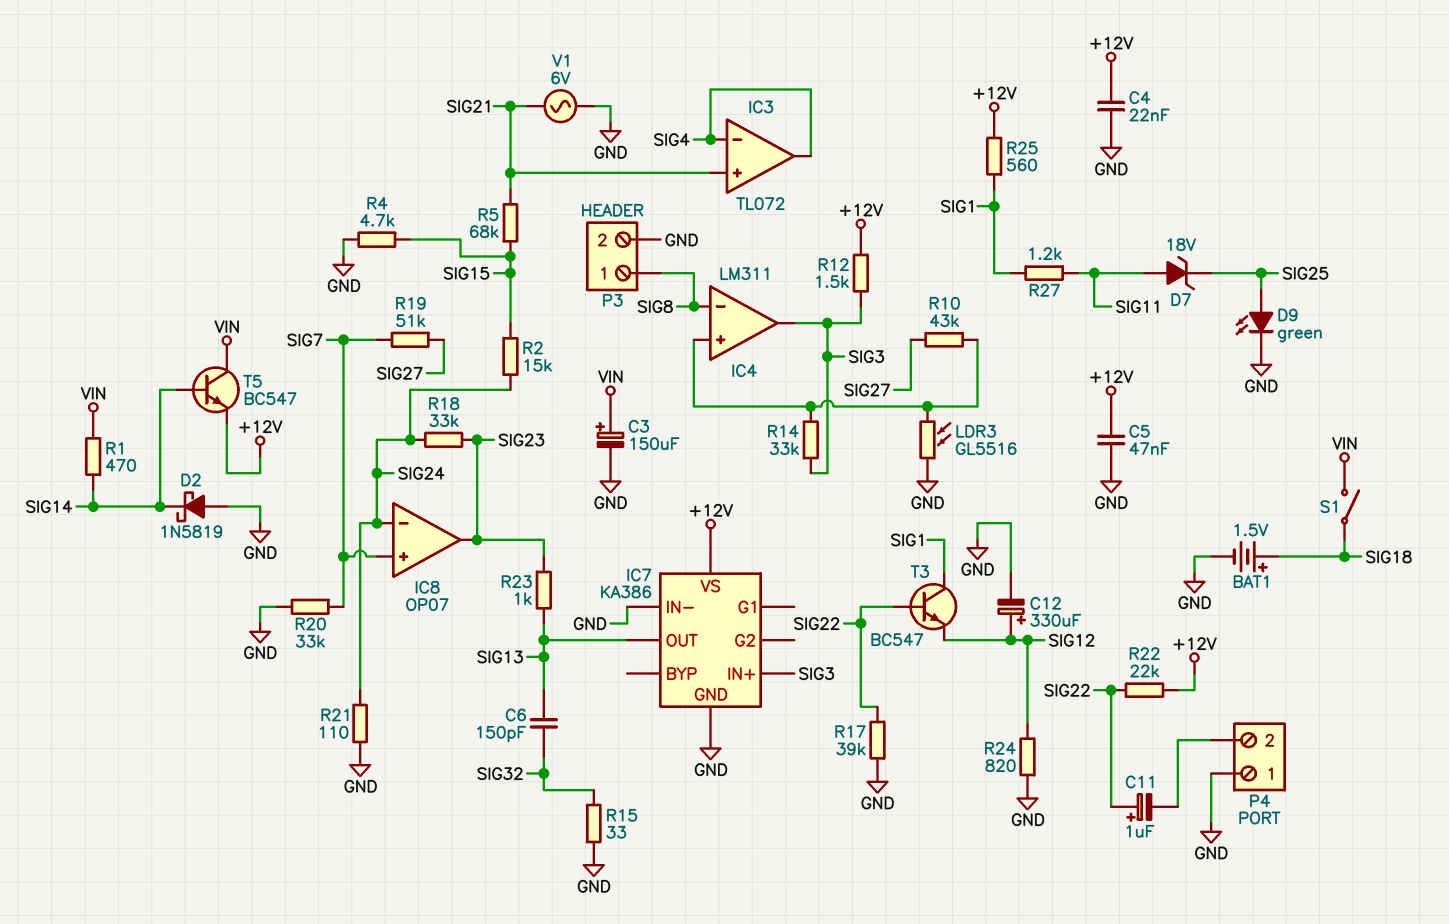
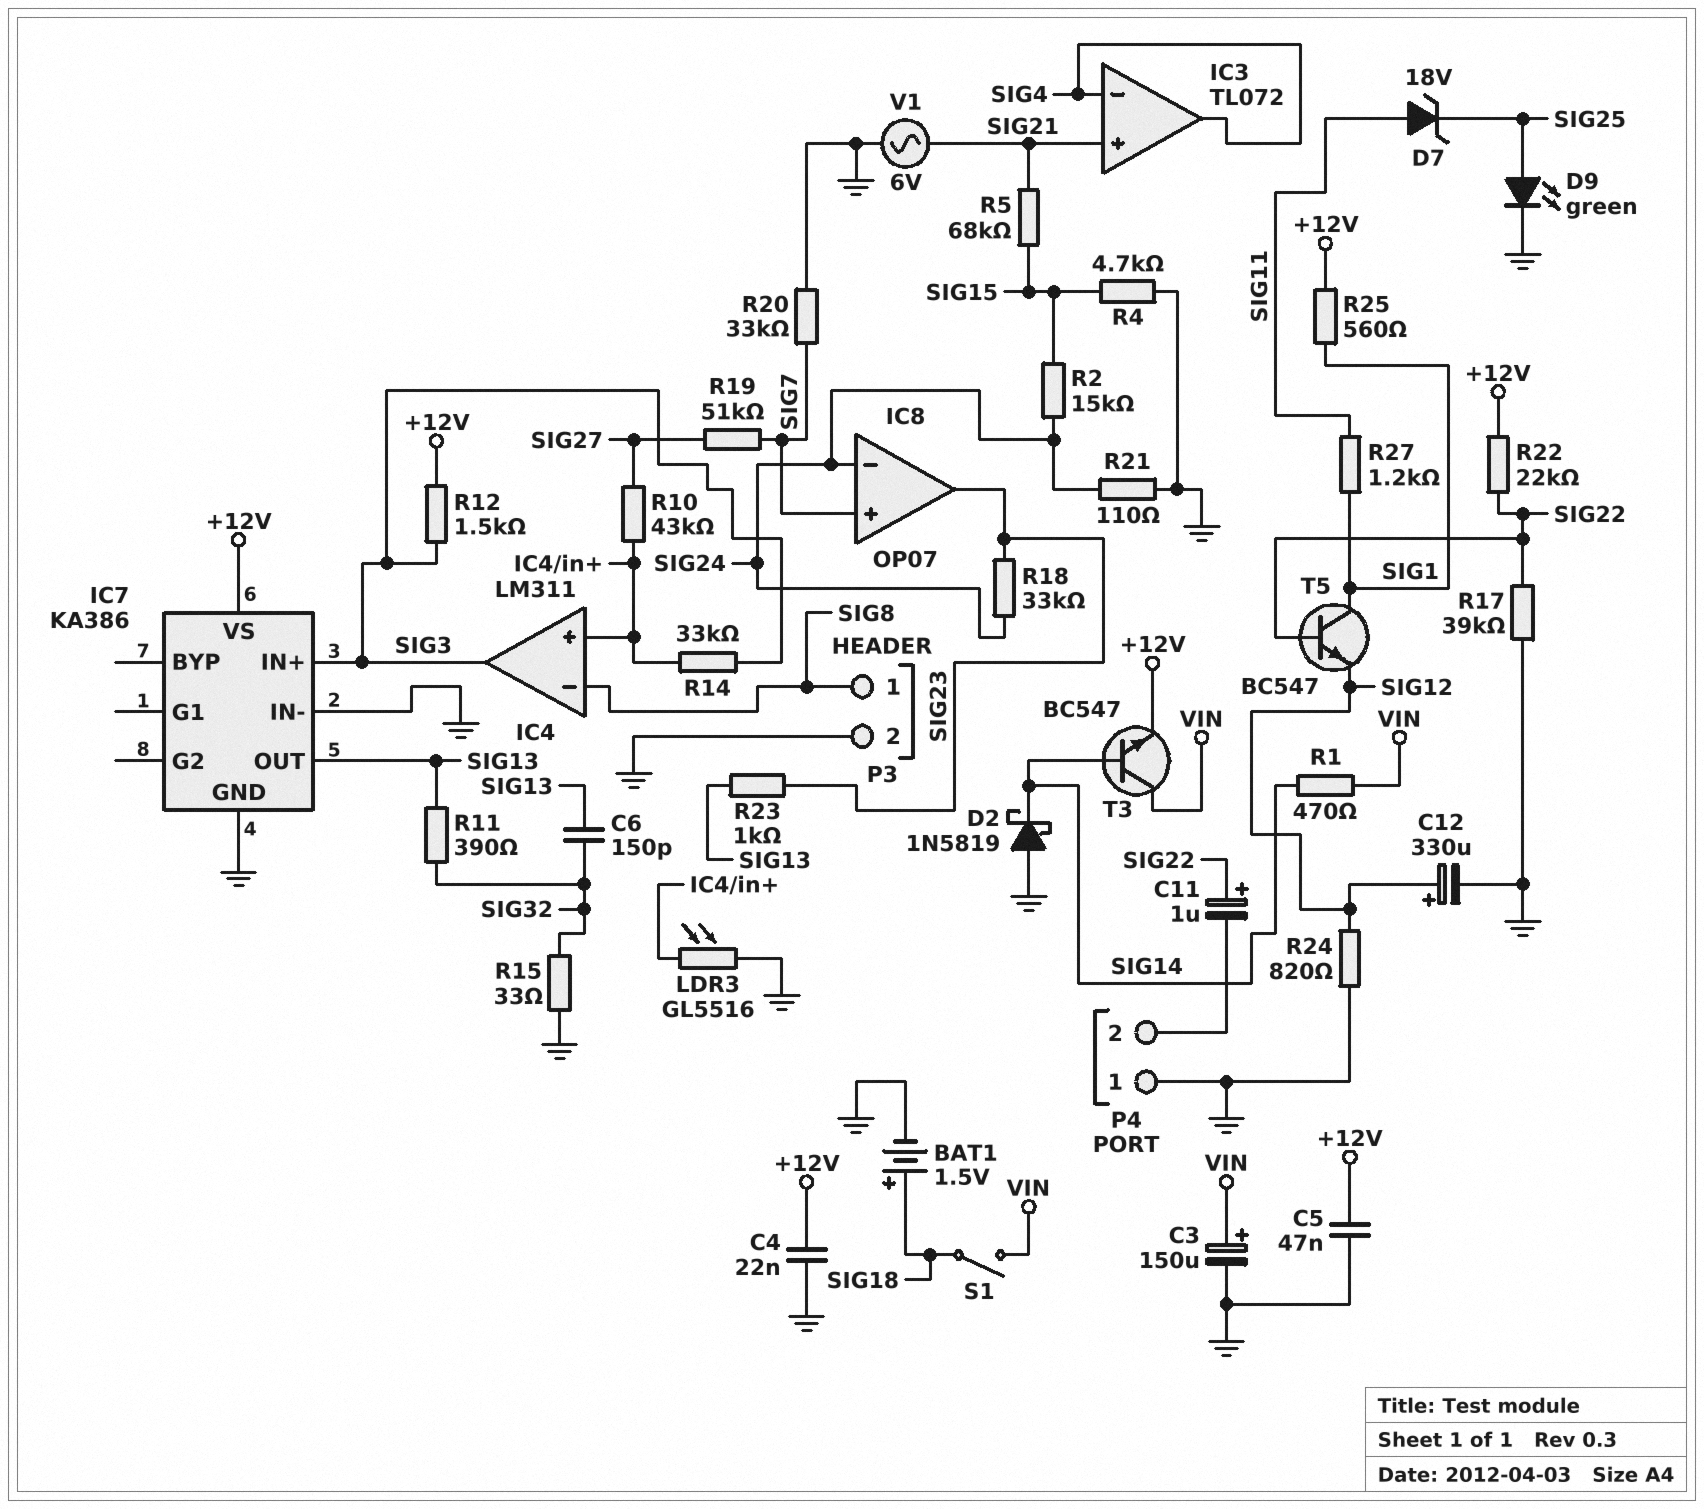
R11: none -> 390 (SIG13, SIG32)
T3: NPN BC547 (B SIG22, C SIG1, E SIG12) -> NPN BC547 (B SIG14, C VIN, E +12V)
T5: NPN BC547 (B SIG14, C VIN, E +12V) -> NPN BC547 (B SIG22, C SIG1, E SIG12)

